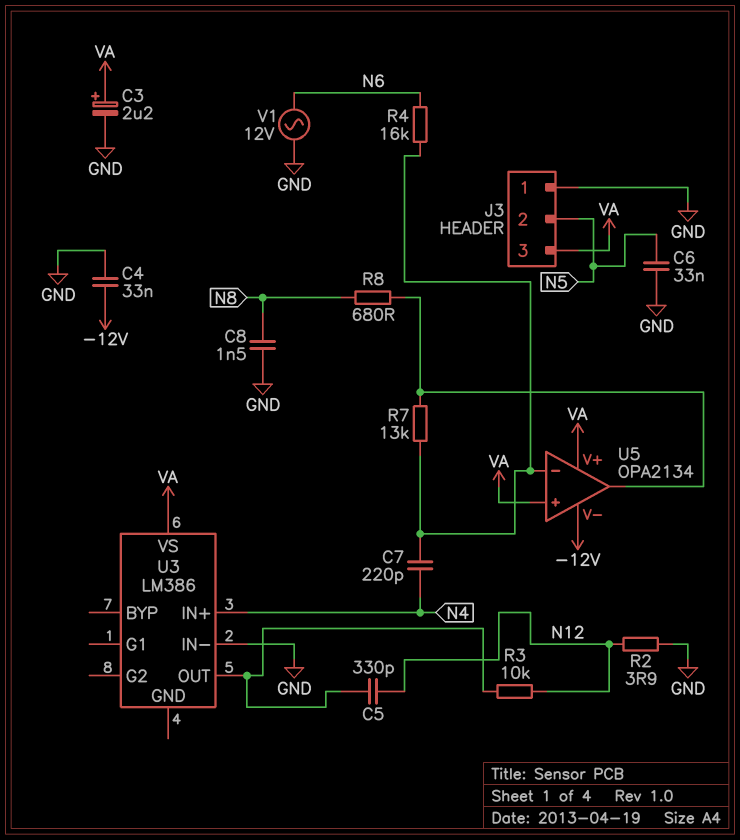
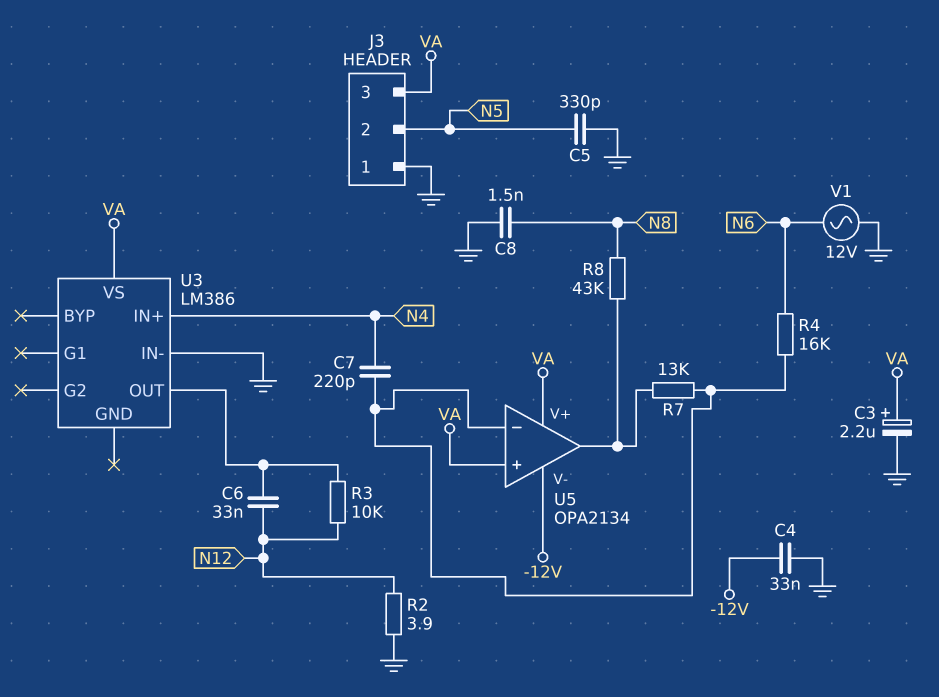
C5: 330pF (N12, U3/OUT) -> 330pF (GND, N5)
C6: 33nF (GND, N5) -> 33nF (N12, U3/OUT)
R8: 680 (N8, U5/out) -> 43k (N8, U5/out)

